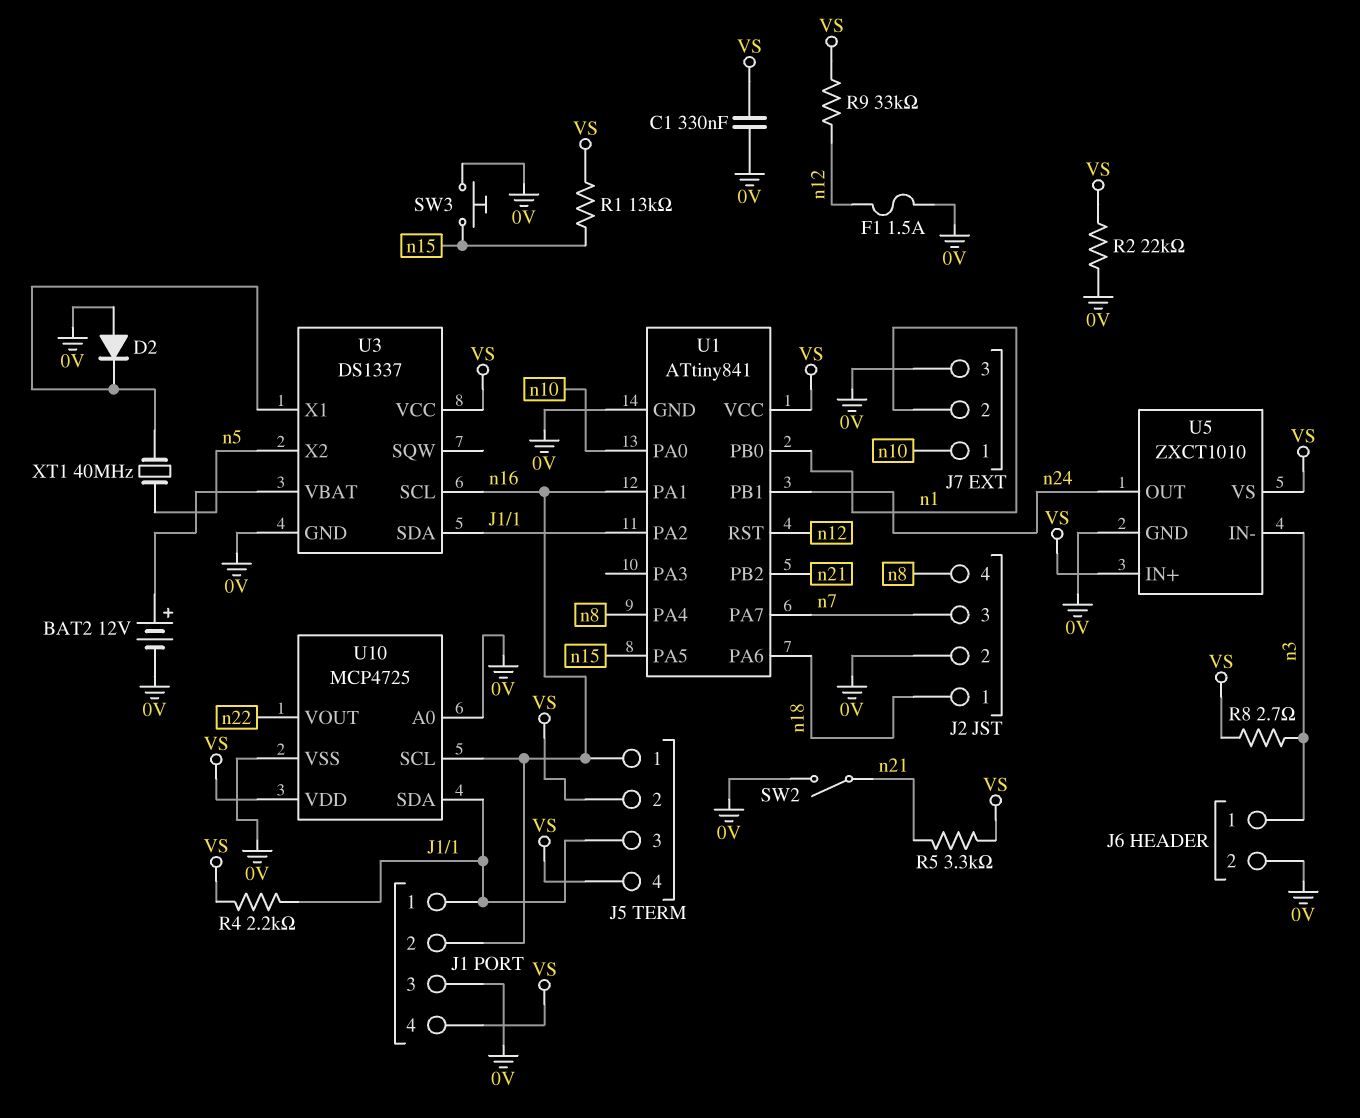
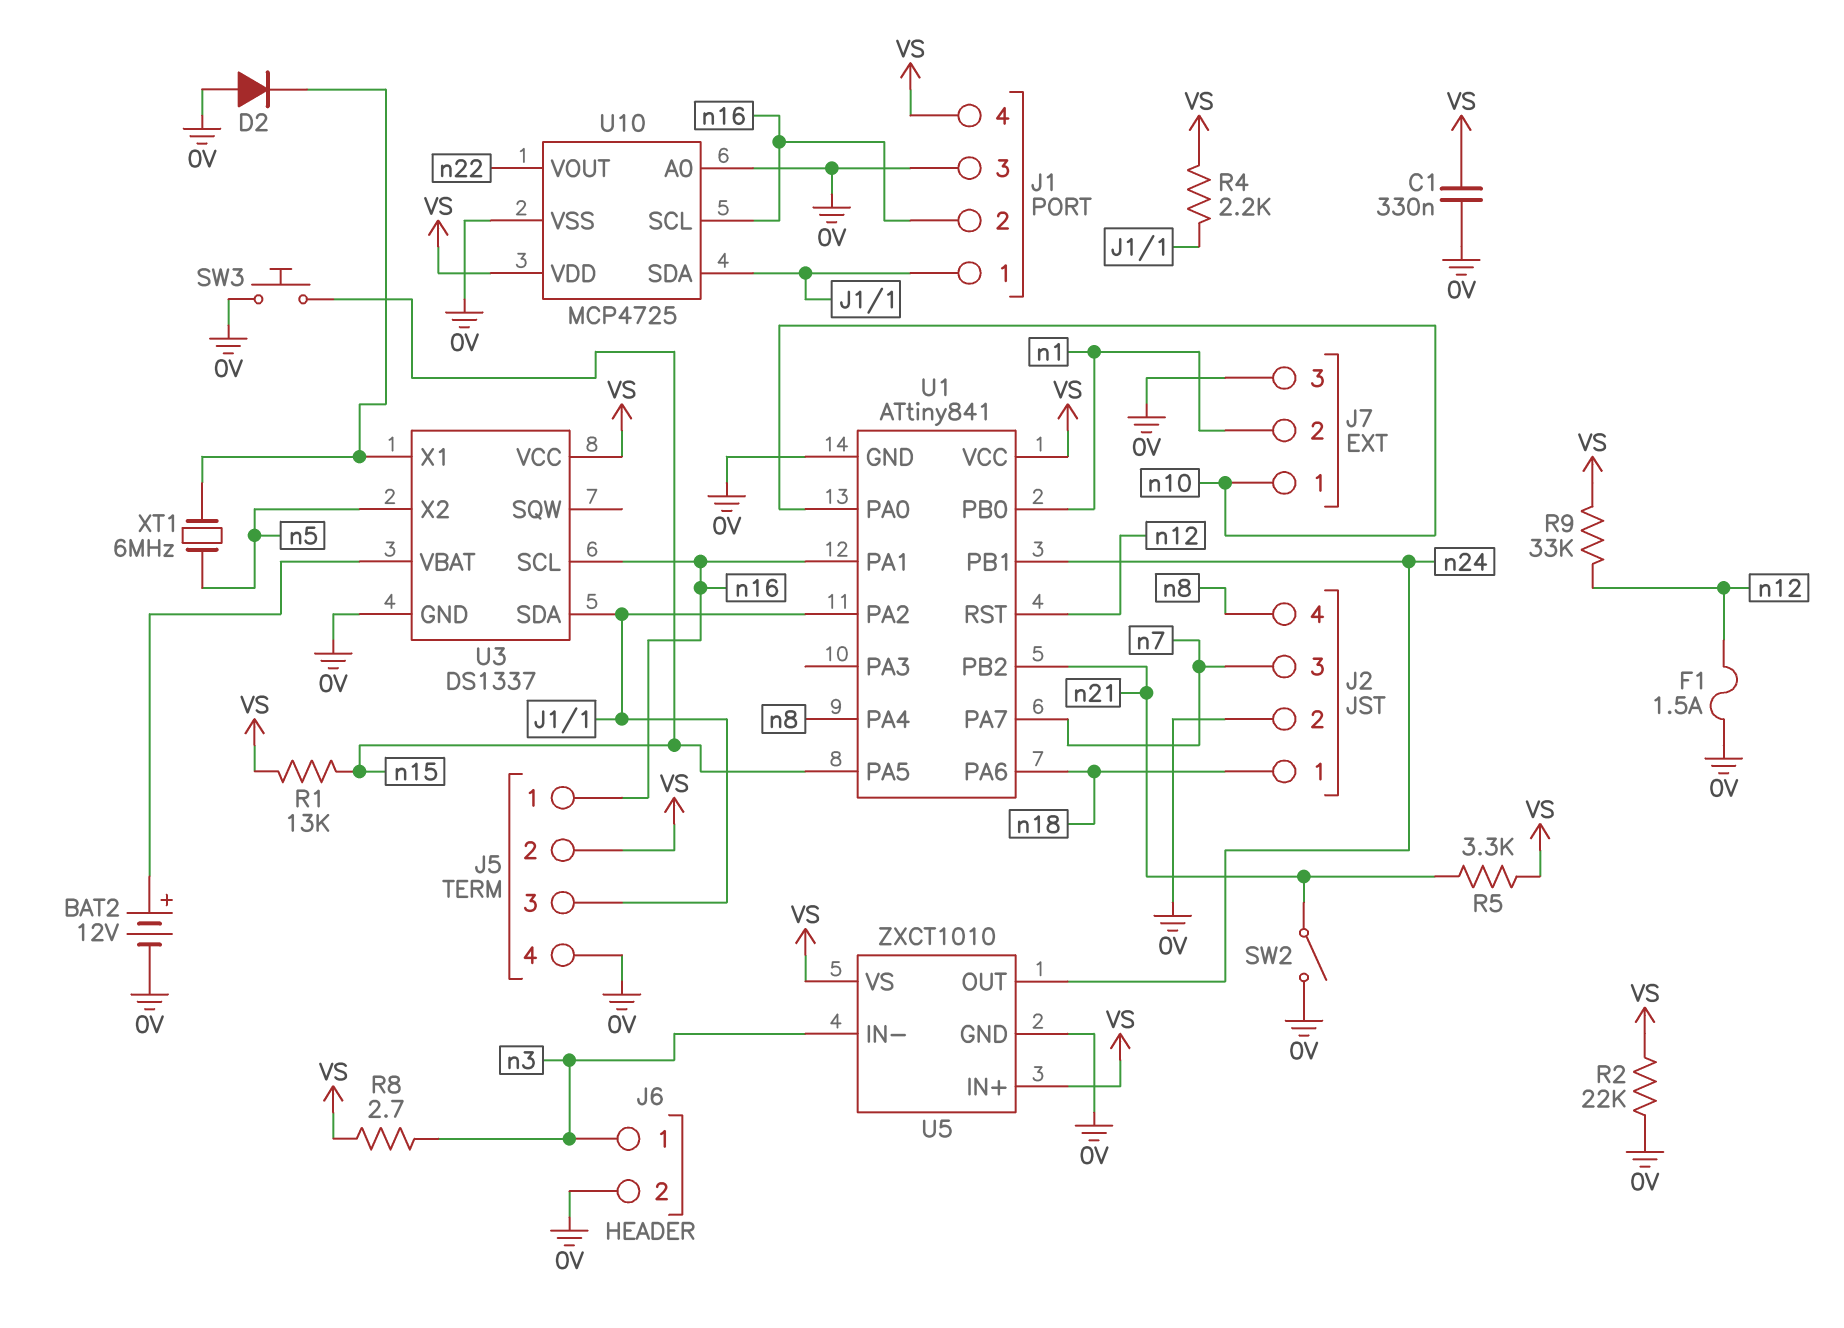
J5 pin 4: VS -> 0V
XT1: 40MHz (U3/X1, n5) -> 6MHz (U3/X1, n5)

